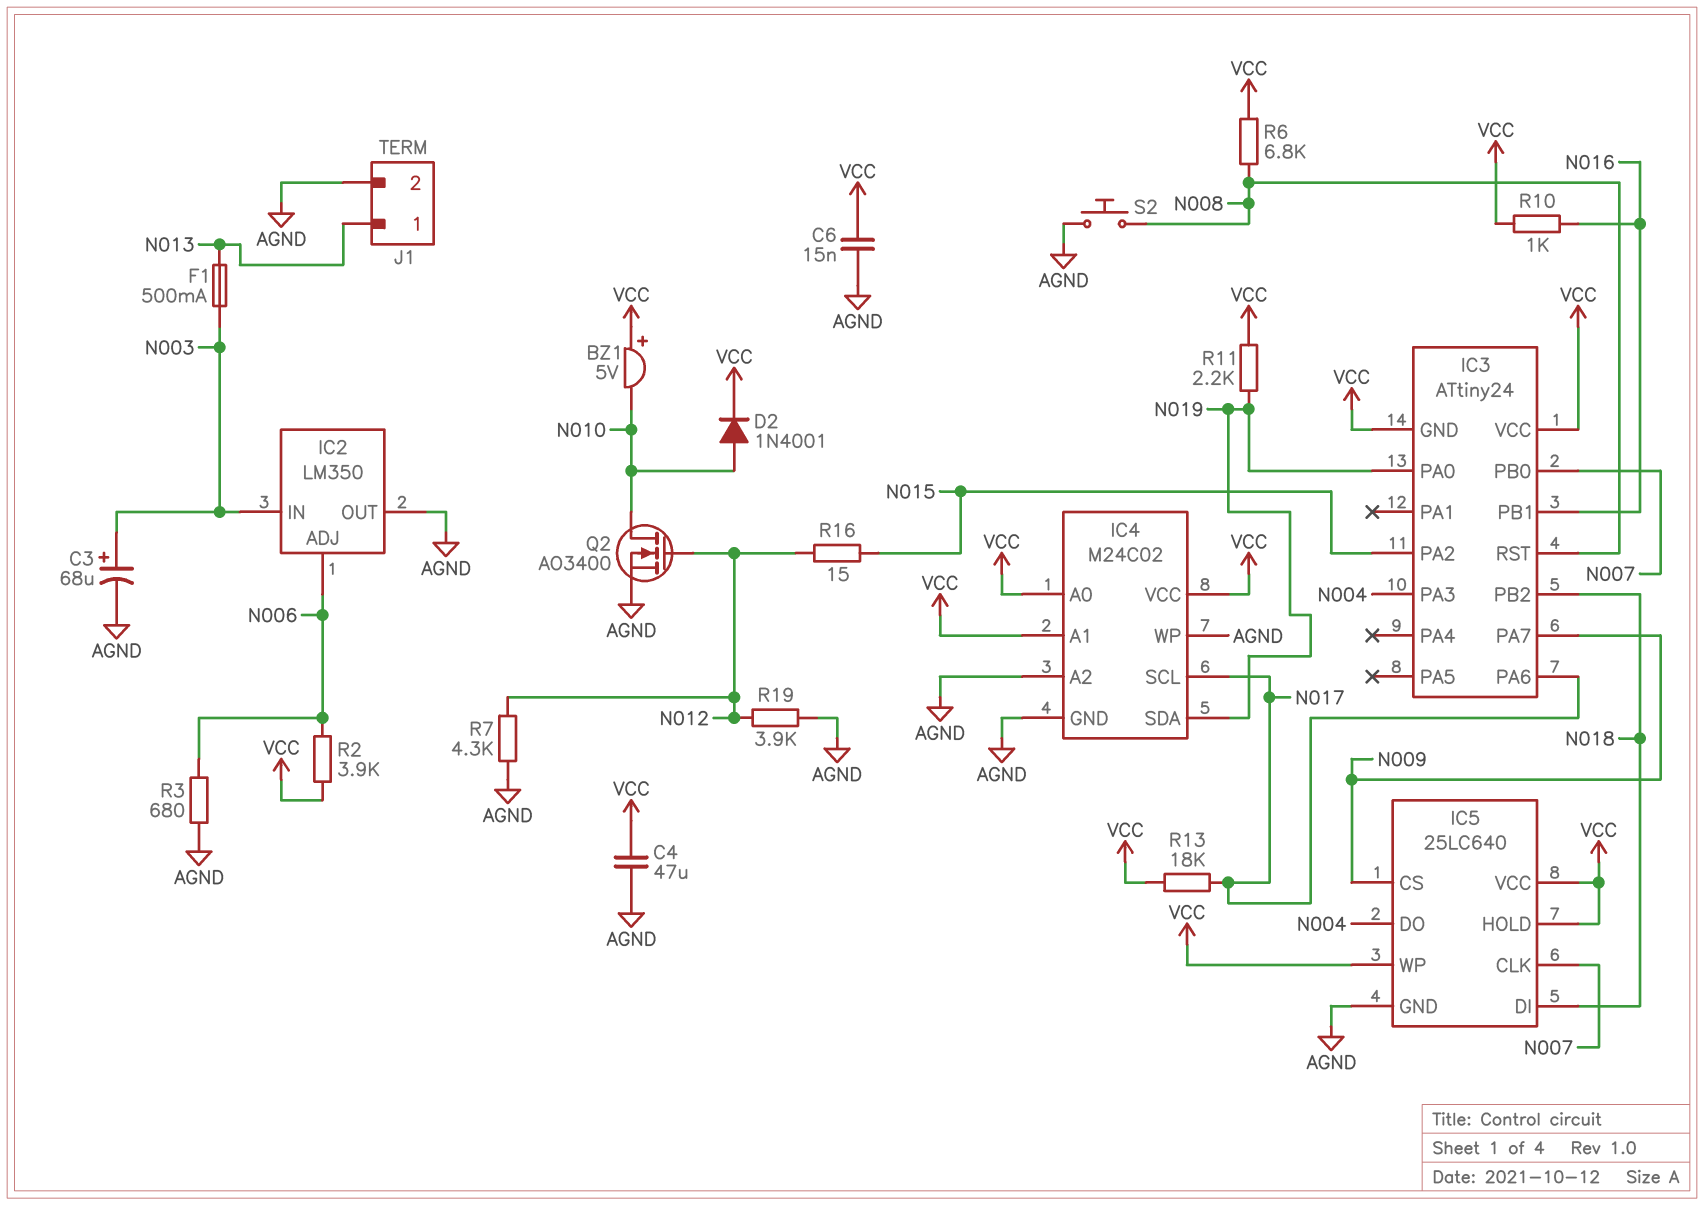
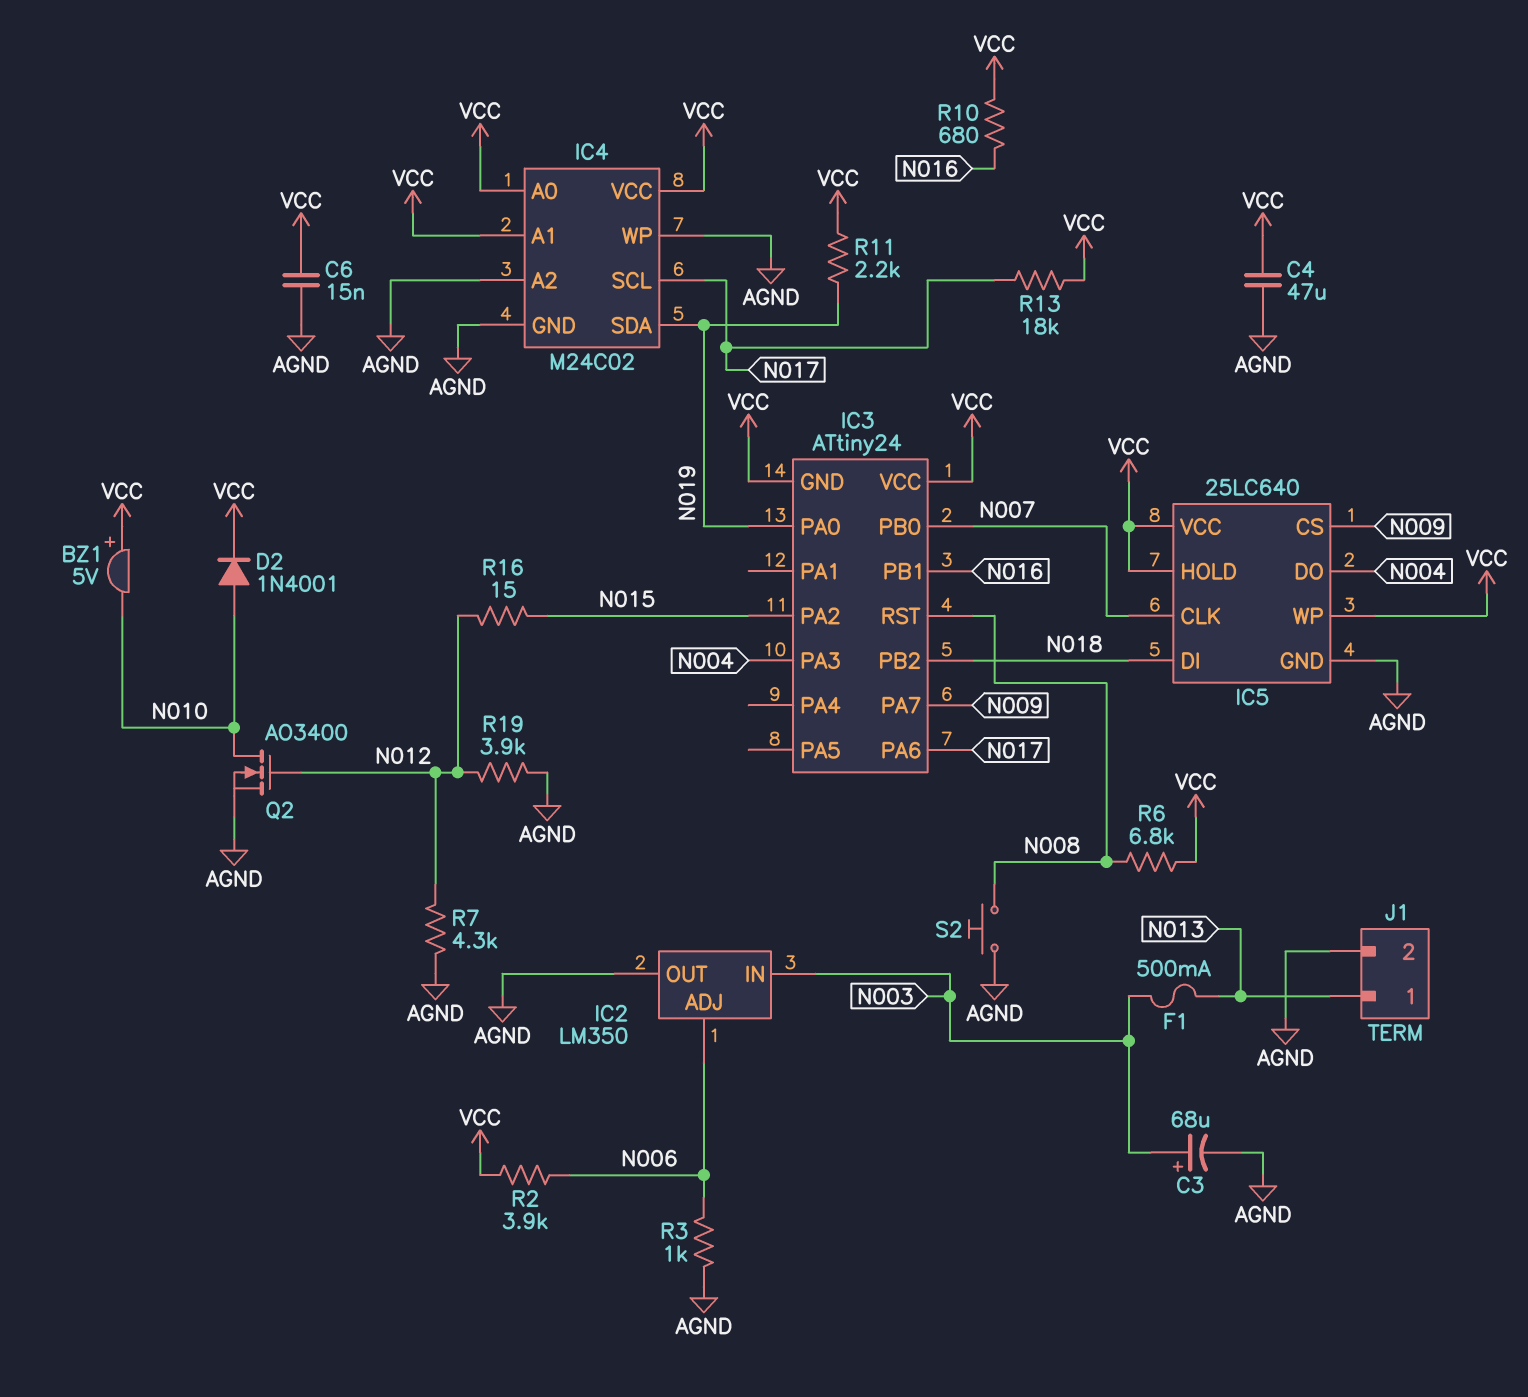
R3: 680 (AGND, N006) -> 1k (AGND, N006)
R10: 1k (N016, VCC) -> 680 (N016, VCC)

